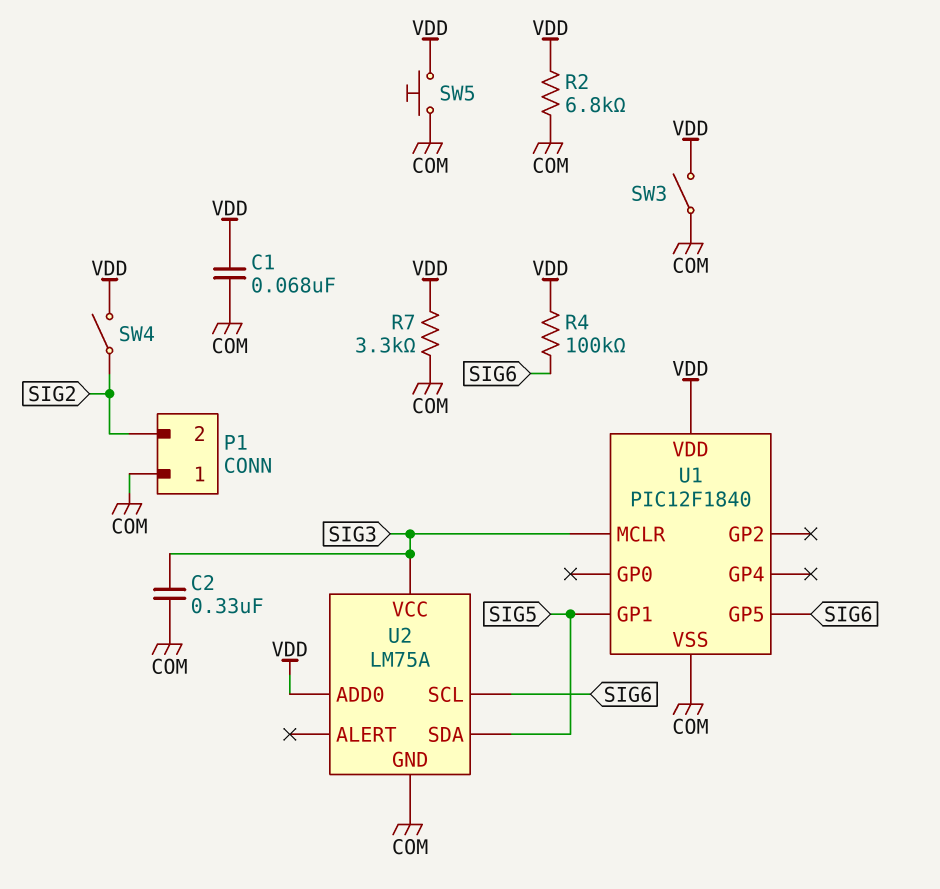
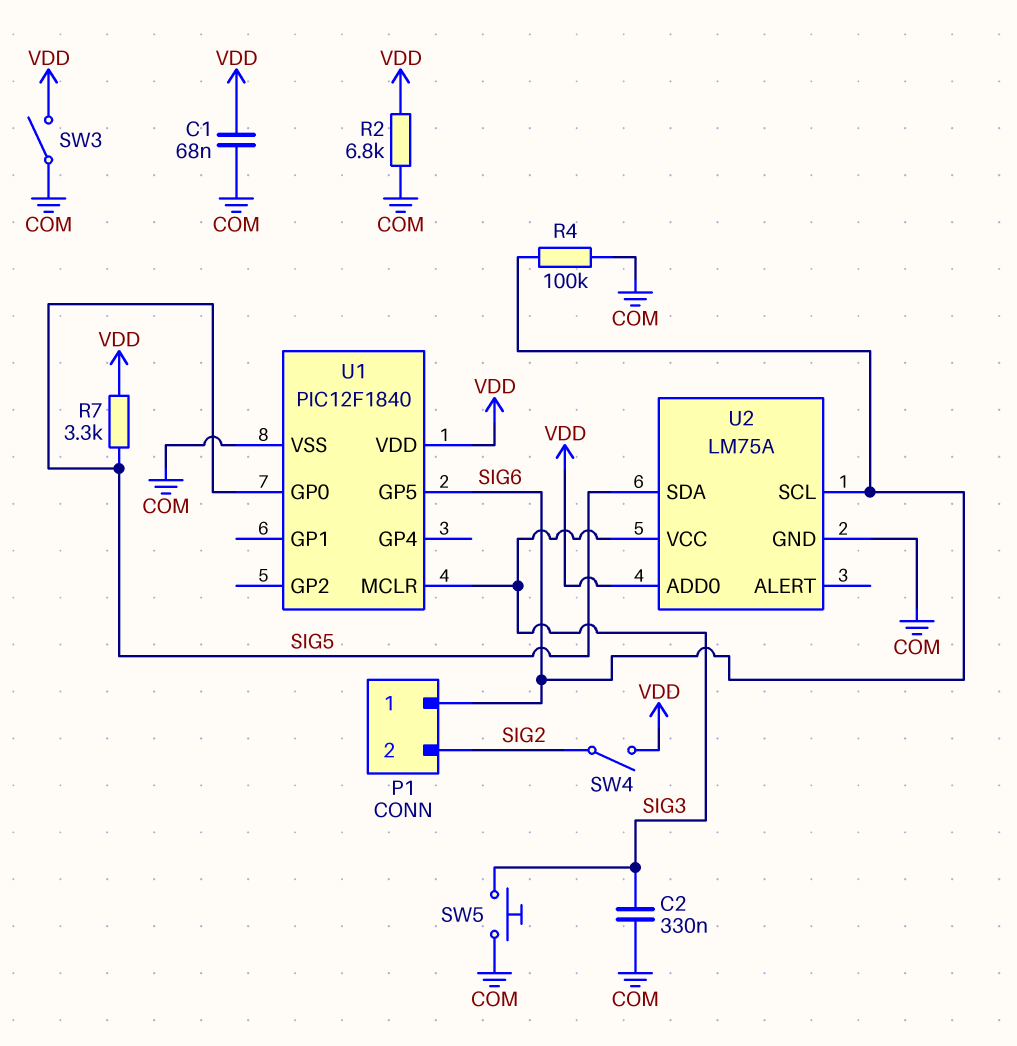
P1 pin 1: COM -> SIG6
R4: 100k (SIG6, VDD) -> 100k (COM, SIG6)
R7: 3.3k (COM, VDD) -> 3.3k (SIG5, VDD)
SW5: button (COM, VDD) -> button (COM, SIG3)
U1 pin GP0: none -> SIG5
U1 pin GP1: SIG5 -> none

